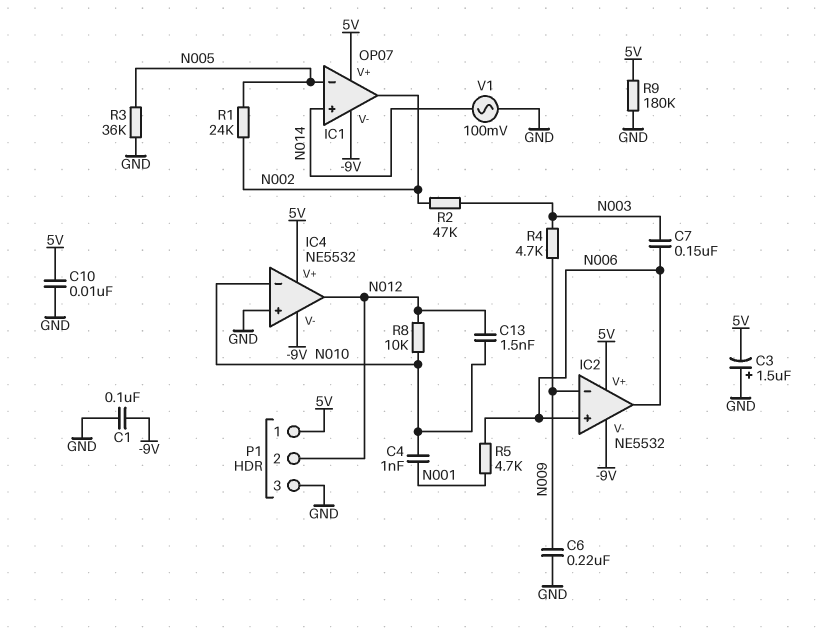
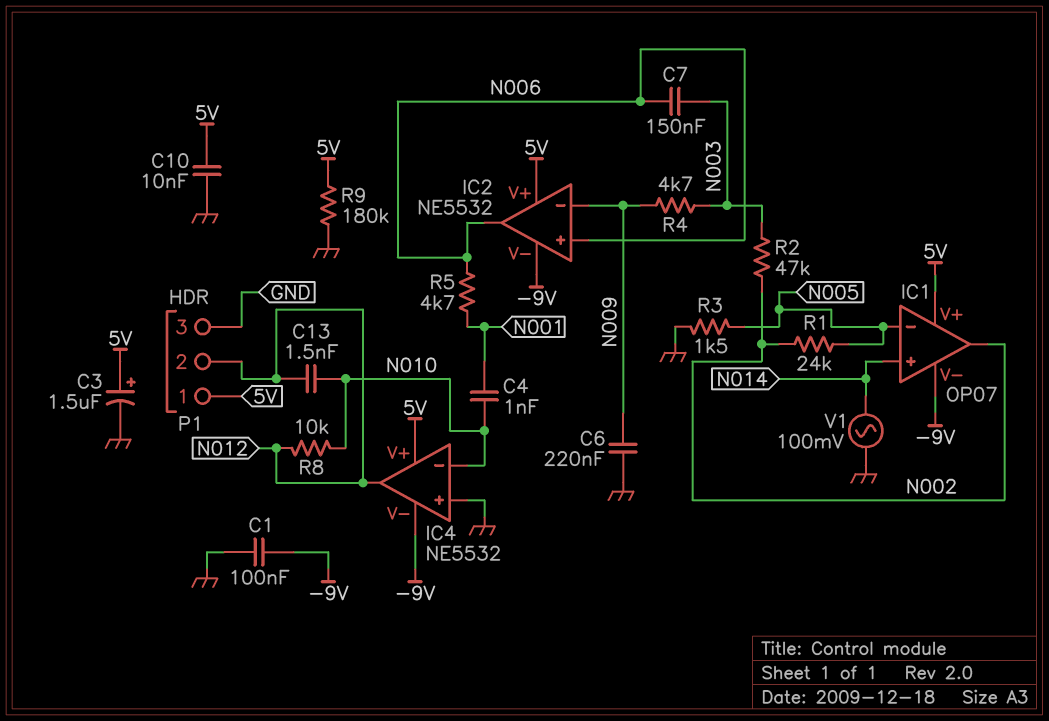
C3: 1.5uF (plus GND, minus 5V) -> 1.5uF (plus 5V, minus GND)
R3: 36k (GND, N005) -> 1.5k (GND, N005)

